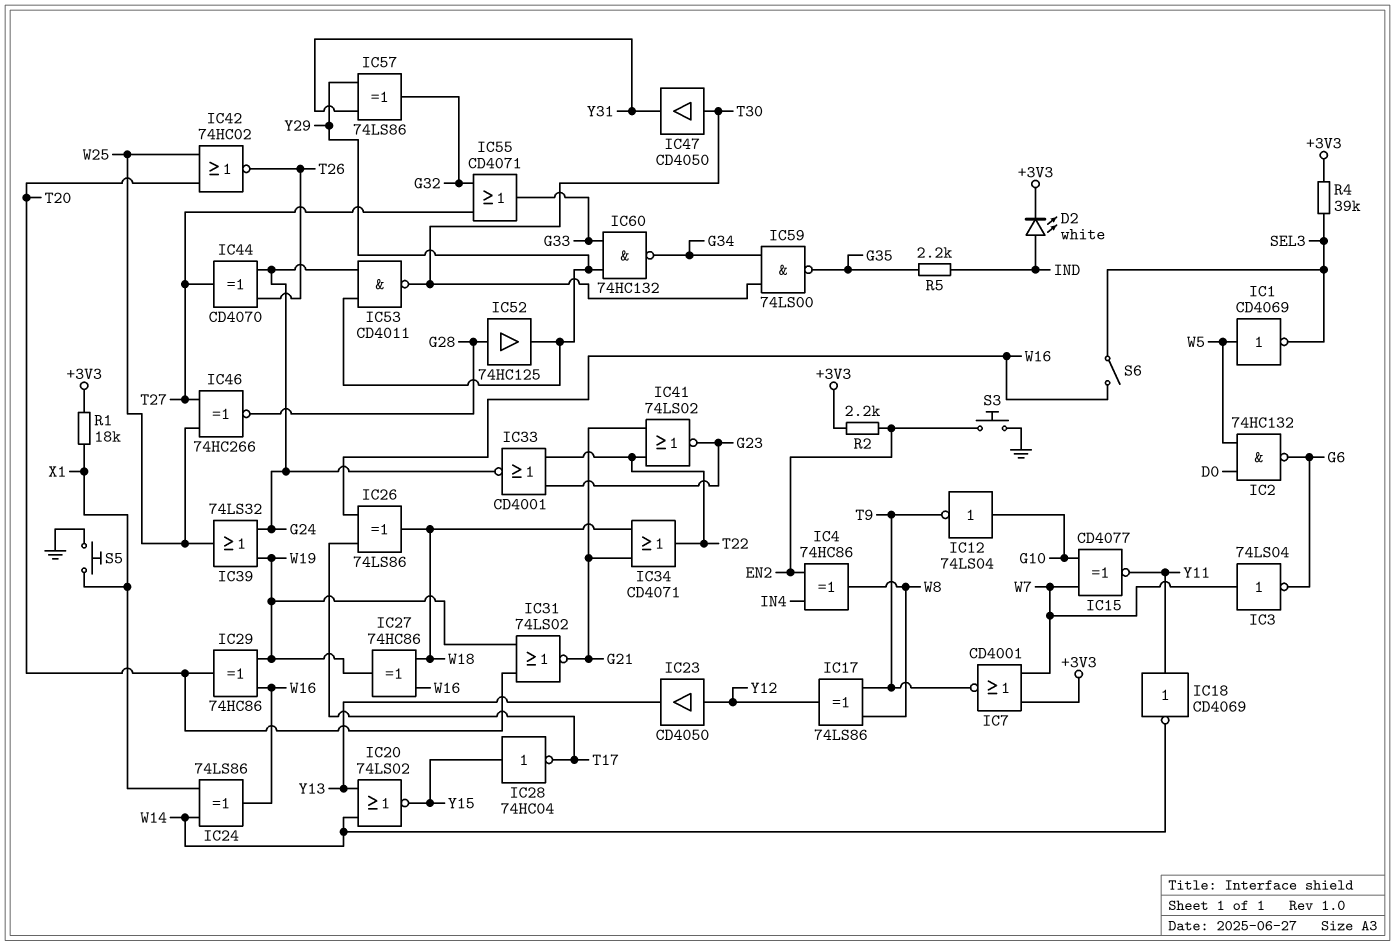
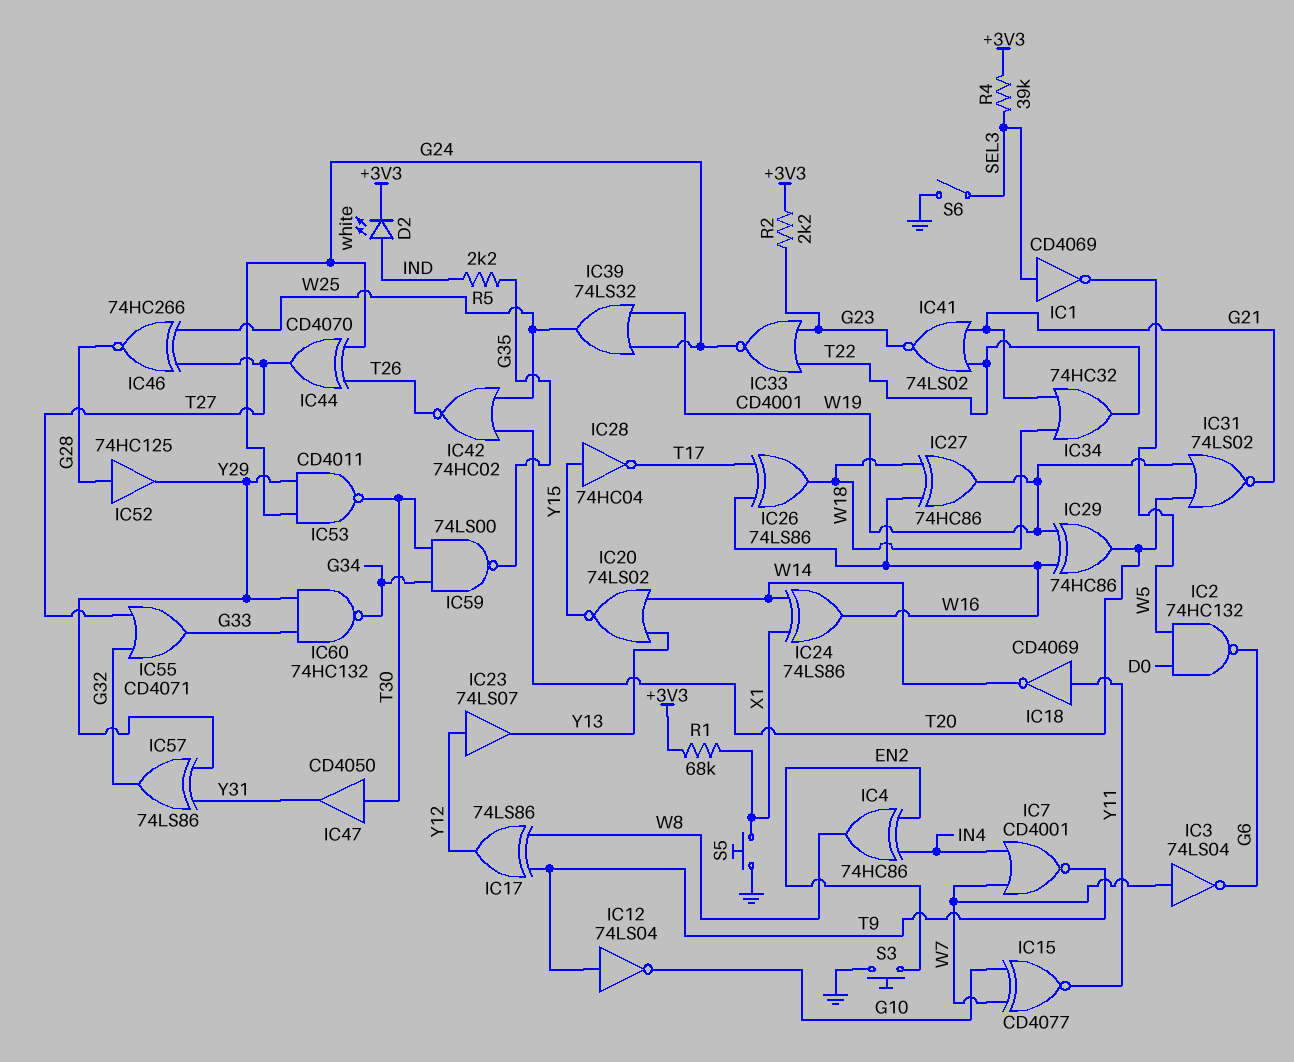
IC1: NOT CD4069 (in W5, out SEL3) -> NOT CD4069 (in SEL3, out W5)
IC7: NOR CD4001 (in +3V3, in W7, out T9) -> NOR CD4001 (in IN4, in W7, out T9)
IC12: NOT 74LS04 (in G10, out T9) -> NOT 74LS04 (in T9, out G10)
IC23: buffer CD4050 (in Y12, out Y13) -> buffer 74LS07 (in Y12, out Y13)
IC34: OR CD4071 (in G21, in W18, out T22) -> OR 74HC32 (in G21, in W18, out T22)
R1: 18k (+3V3, X1) -> 68k (+3V3, X1)
R2: 2.2k (+3V3, EN2) -> 2.2k (+3V3, G23)
S6: switch (SEL3, W16) -> switch (GND, SEL3)

